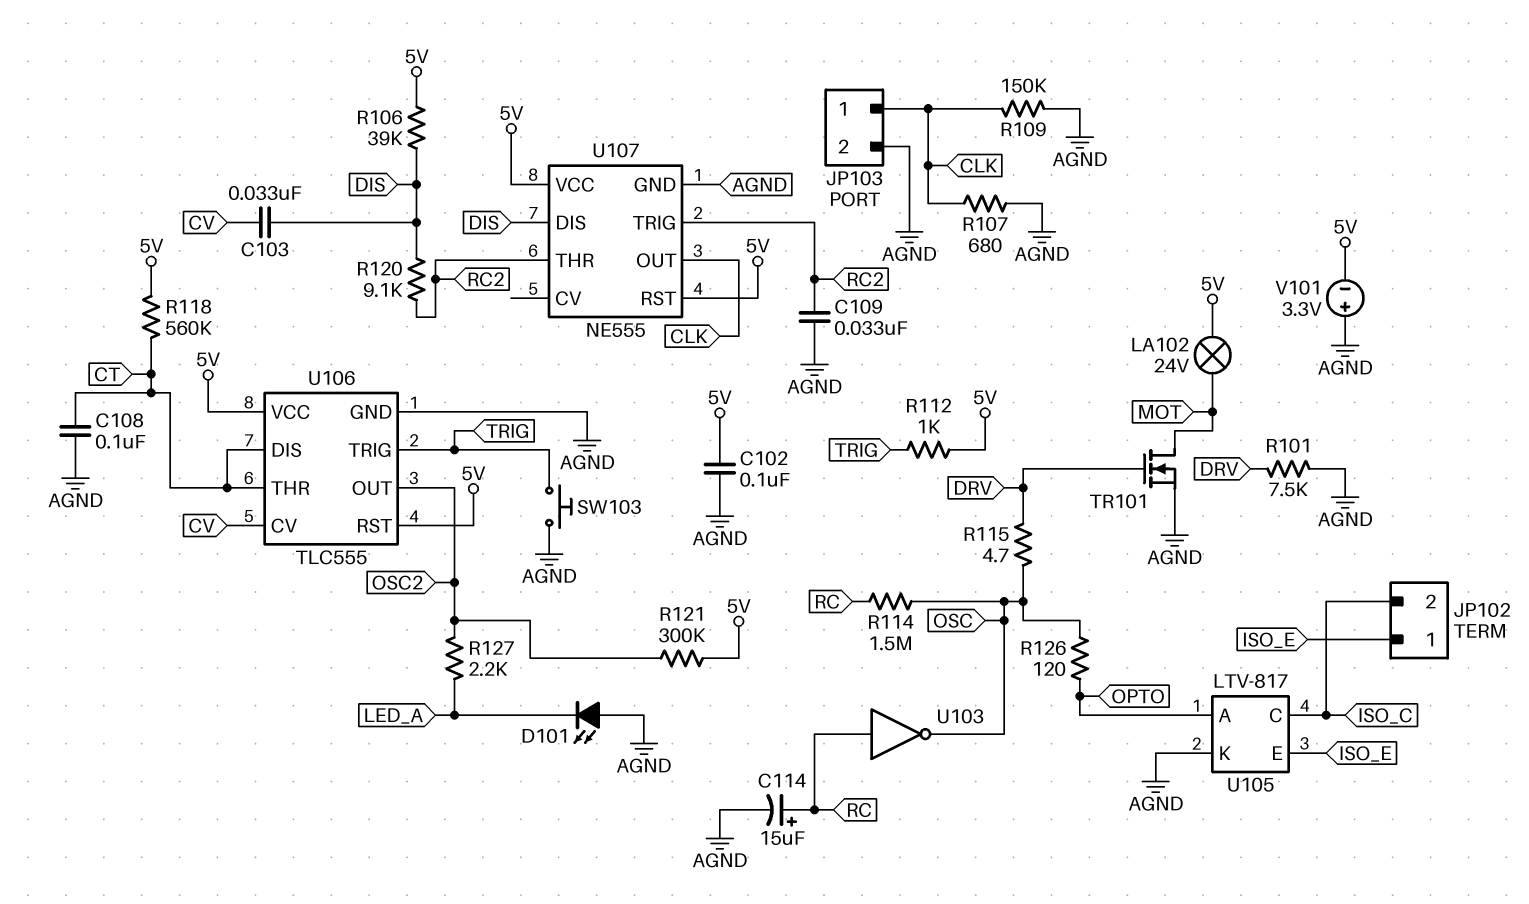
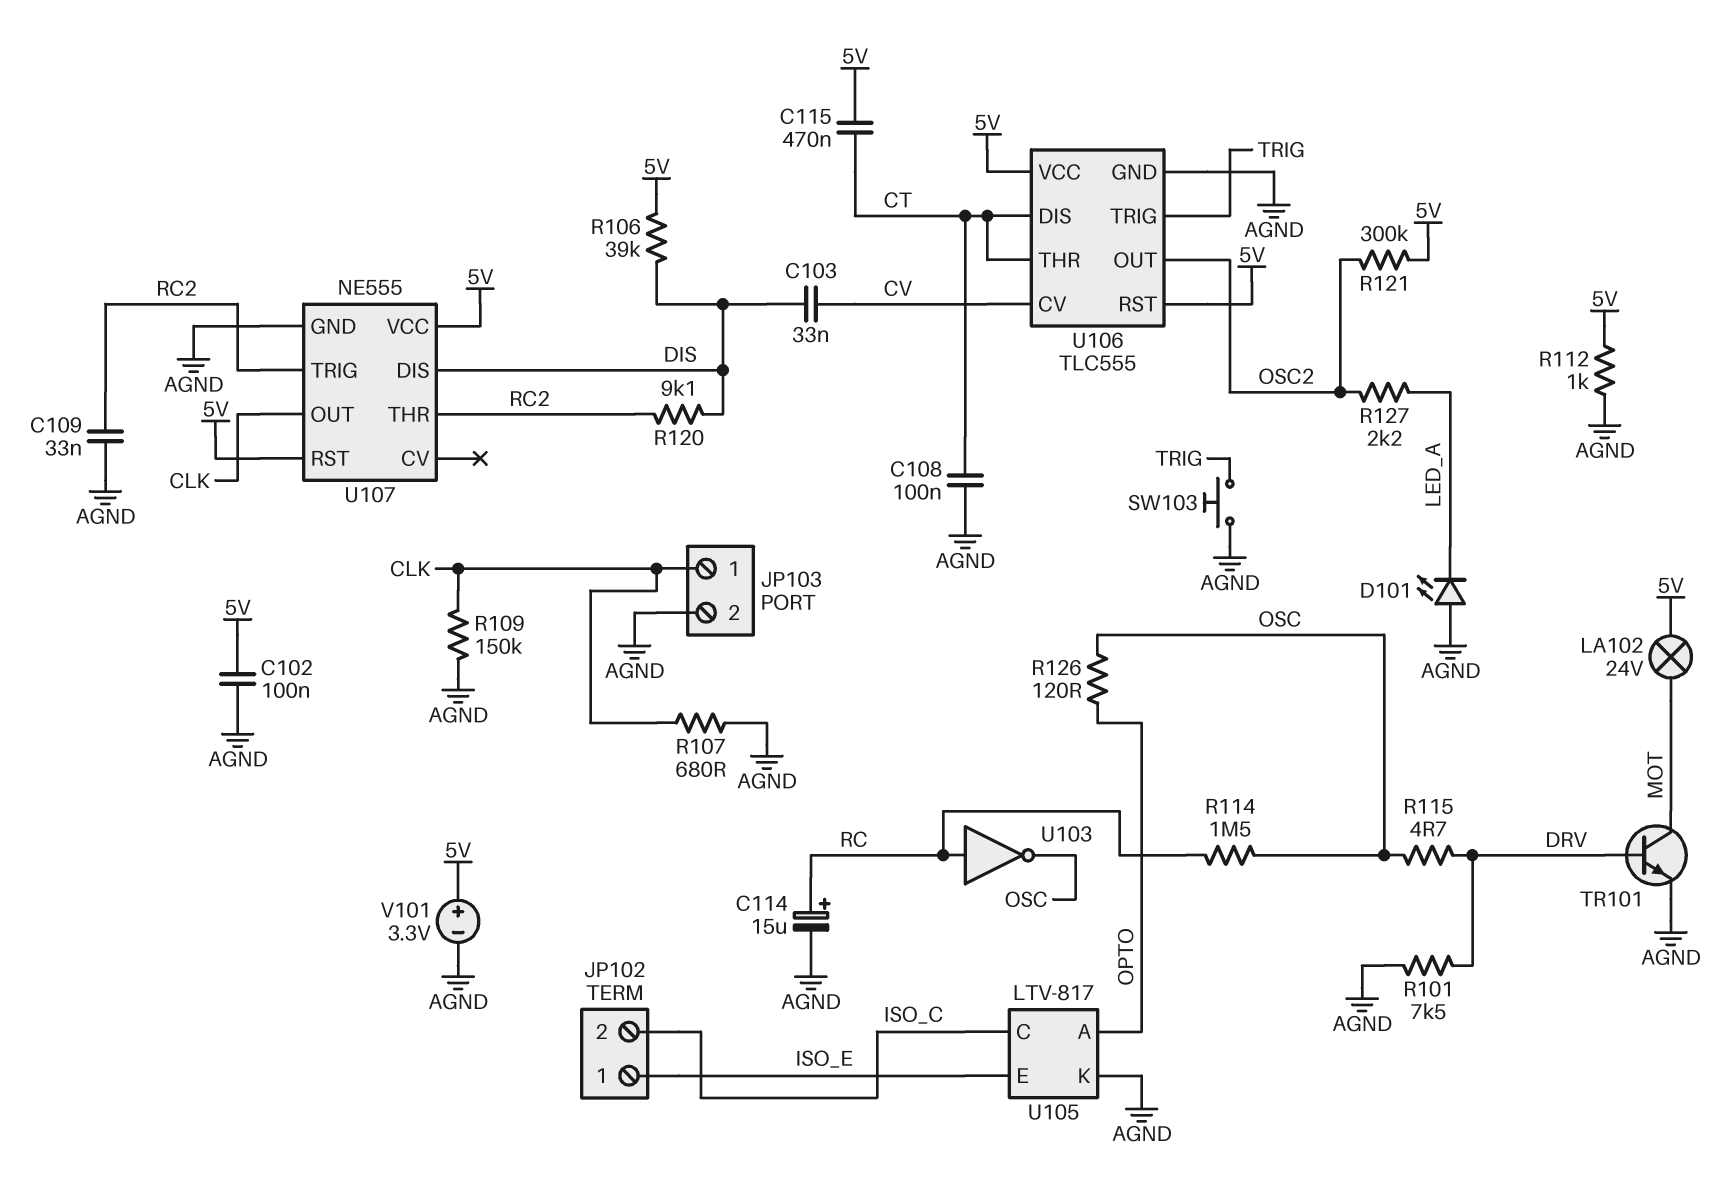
C115: none -> 470nF (5V, CT)
R112: 1k (5V, TRIG) -> 1k (5V, AGND)
R118: 560k (5V, CT) -> none
TR101: NMOS (G DRV, D MOT, S AGND) -> NPN (B DRV, C MOT, E AGND)
V101: 3.3V (plus AGND, minus 5V) -> 3.3V (plus 5V, minus AGND)

